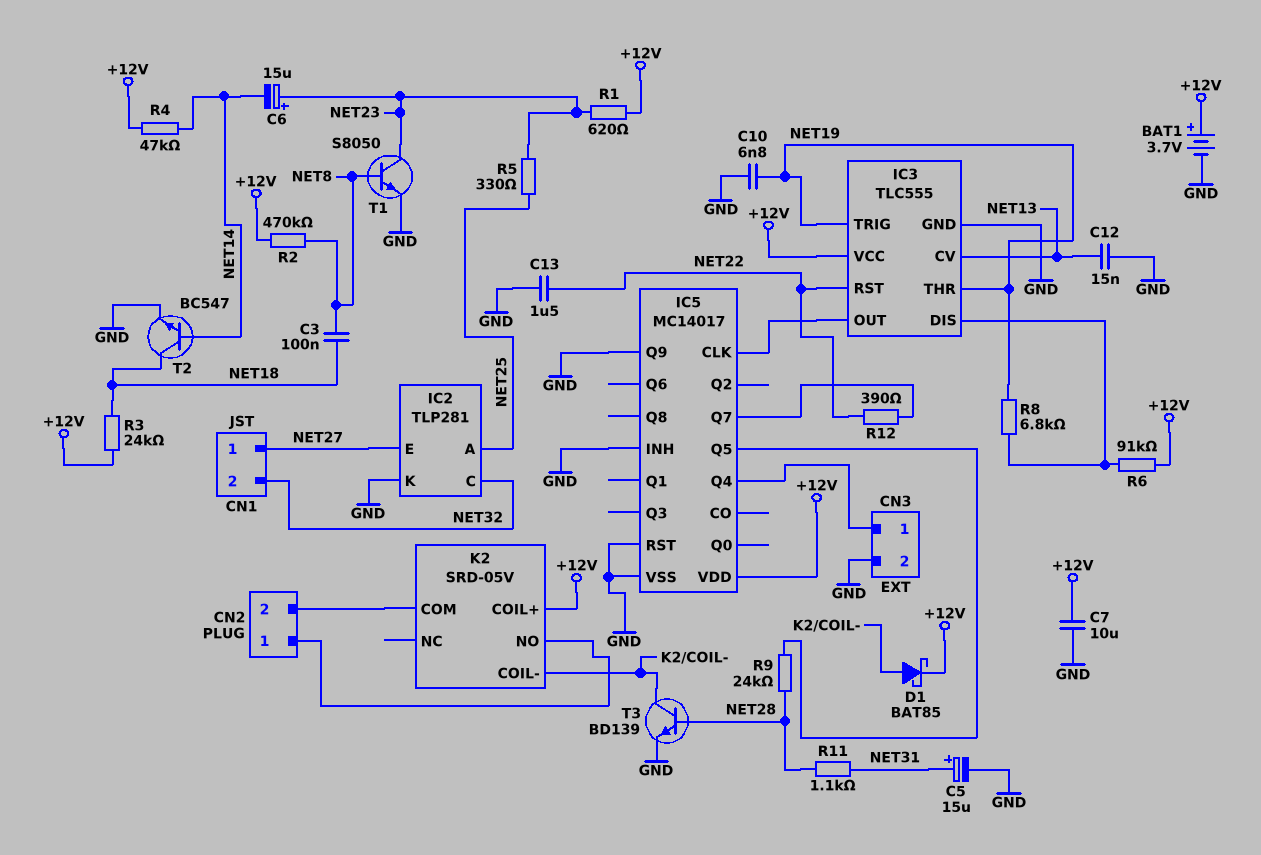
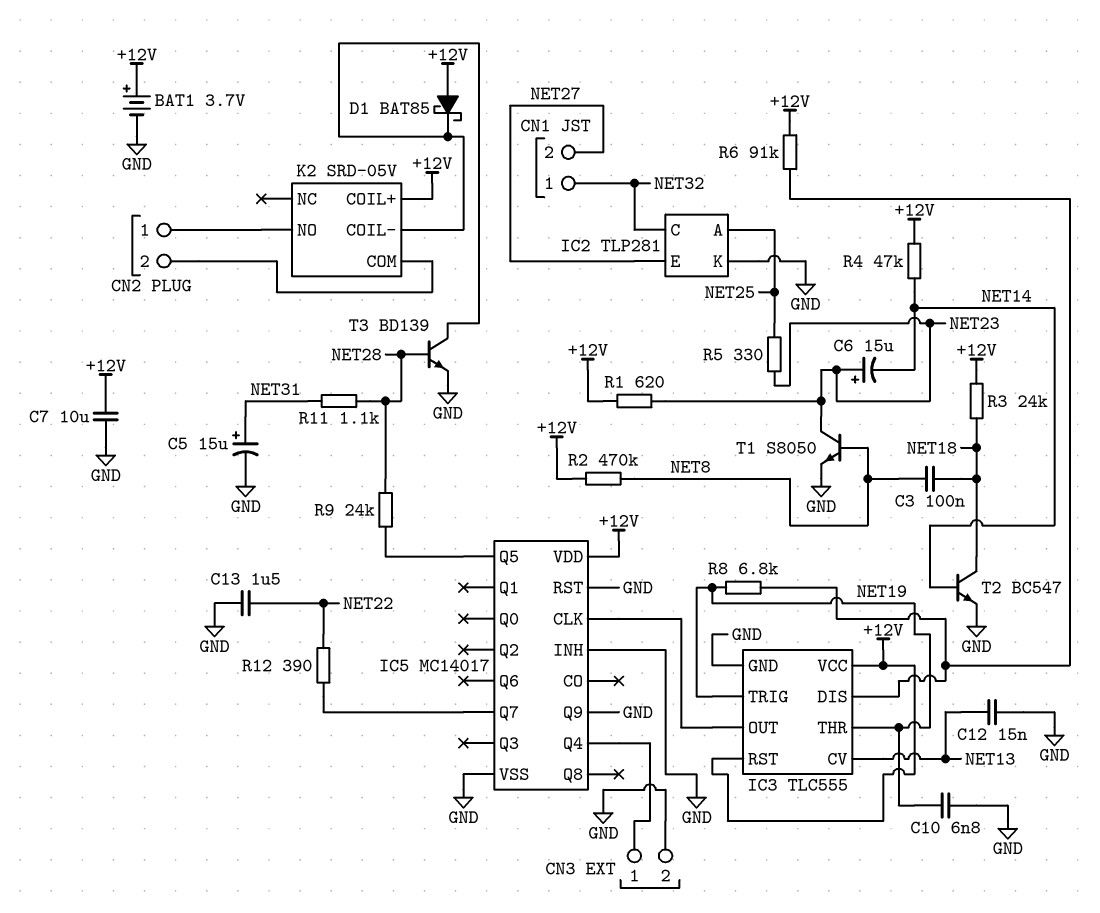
CN1 pin 1: NET27 -> NET32
CN1 pin 2: NET32 -> NET27
D1: schottky BAT85 (A K2/COIL-, K +12V) -> schottky BAT85 (A +12V, K K2/COIL-)
IC3 pin RST: NET22 -> +12V

